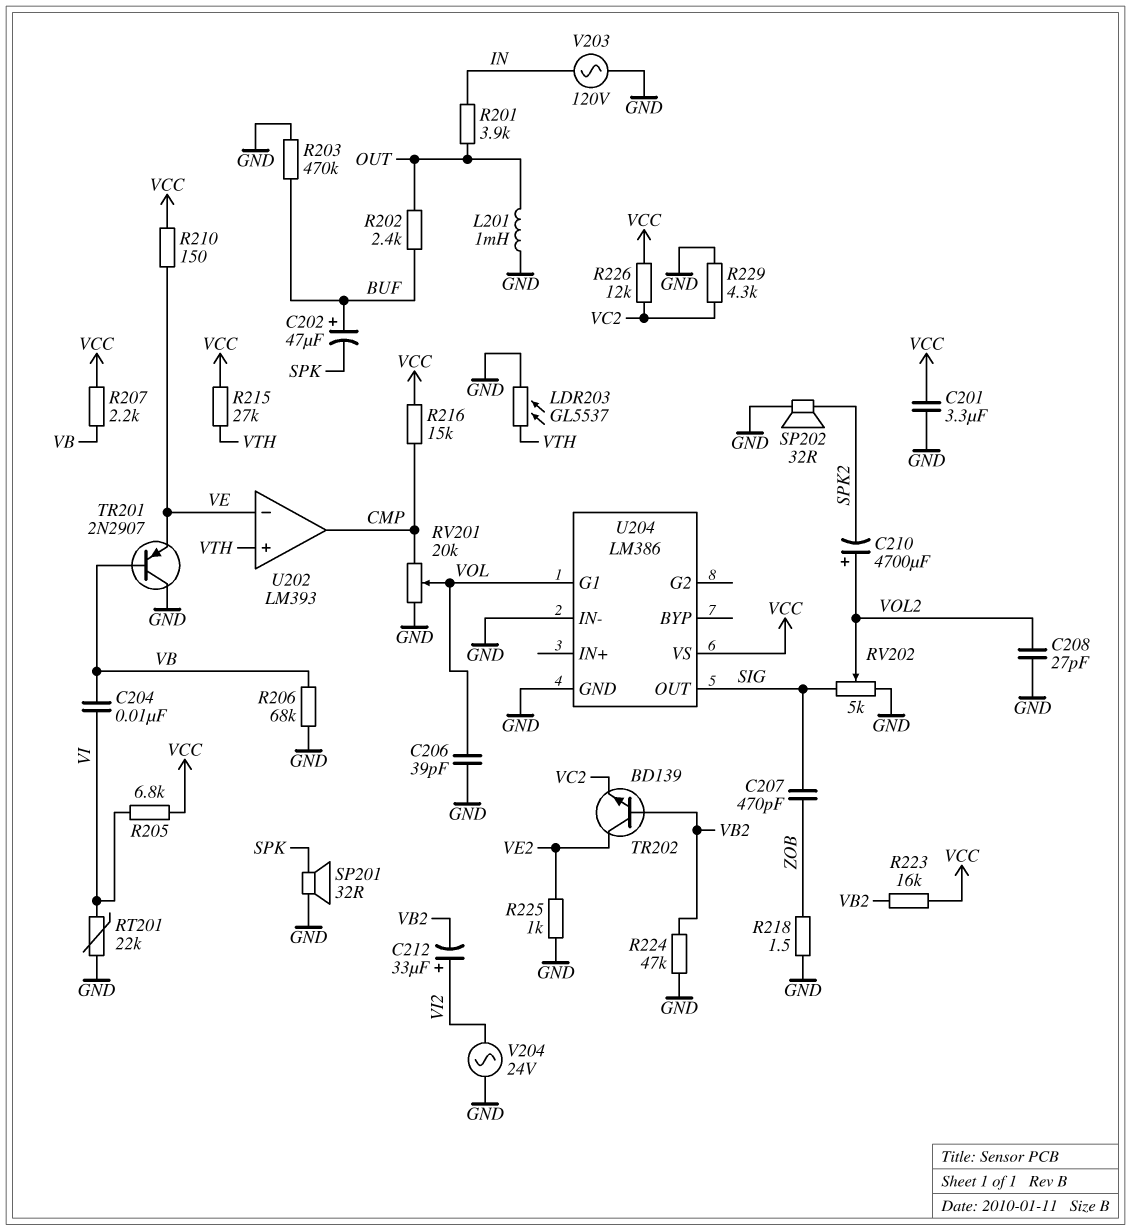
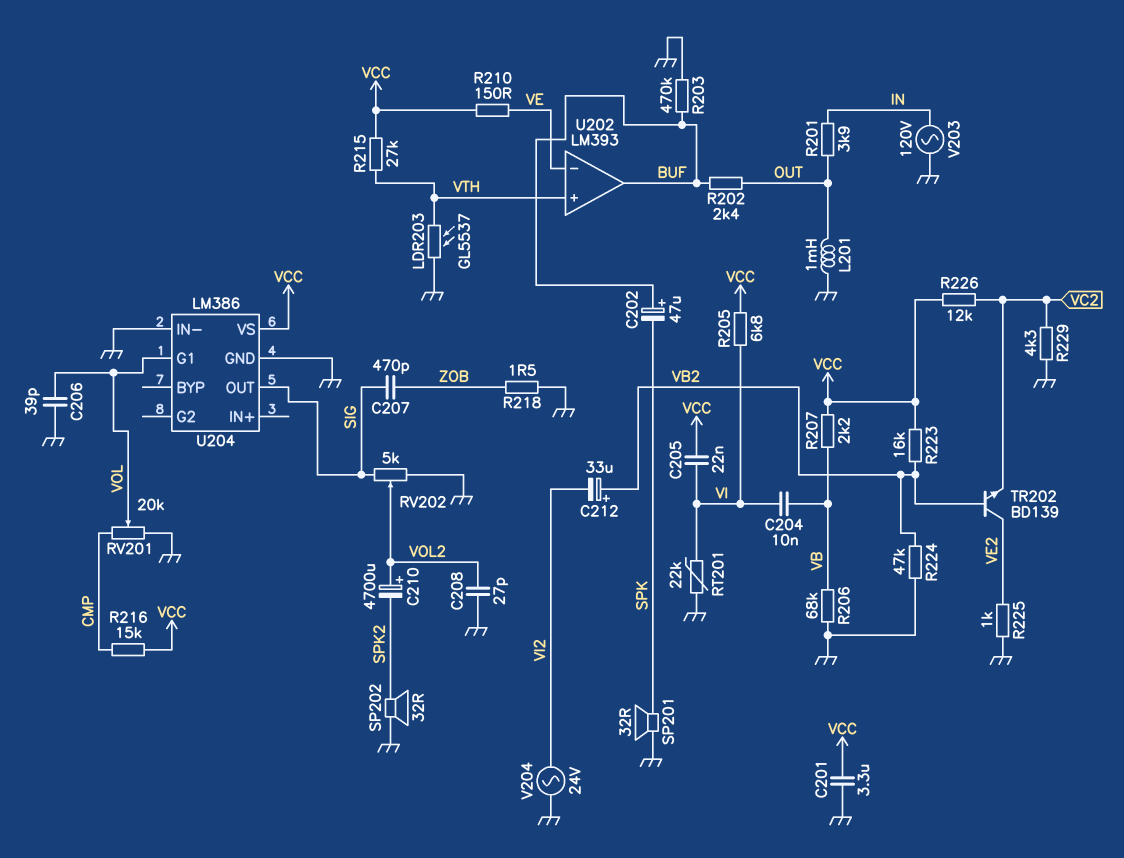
C205: none -> 22nF (VCC, VI)
C212: 33uF (plus VI2, minus VB2) -> 33uF (plus VB2, minus VI2)
TR201: PNP 2N2907 (B VB, C GND, E VE) -> none
U202 pin out: CMP -> BUF

